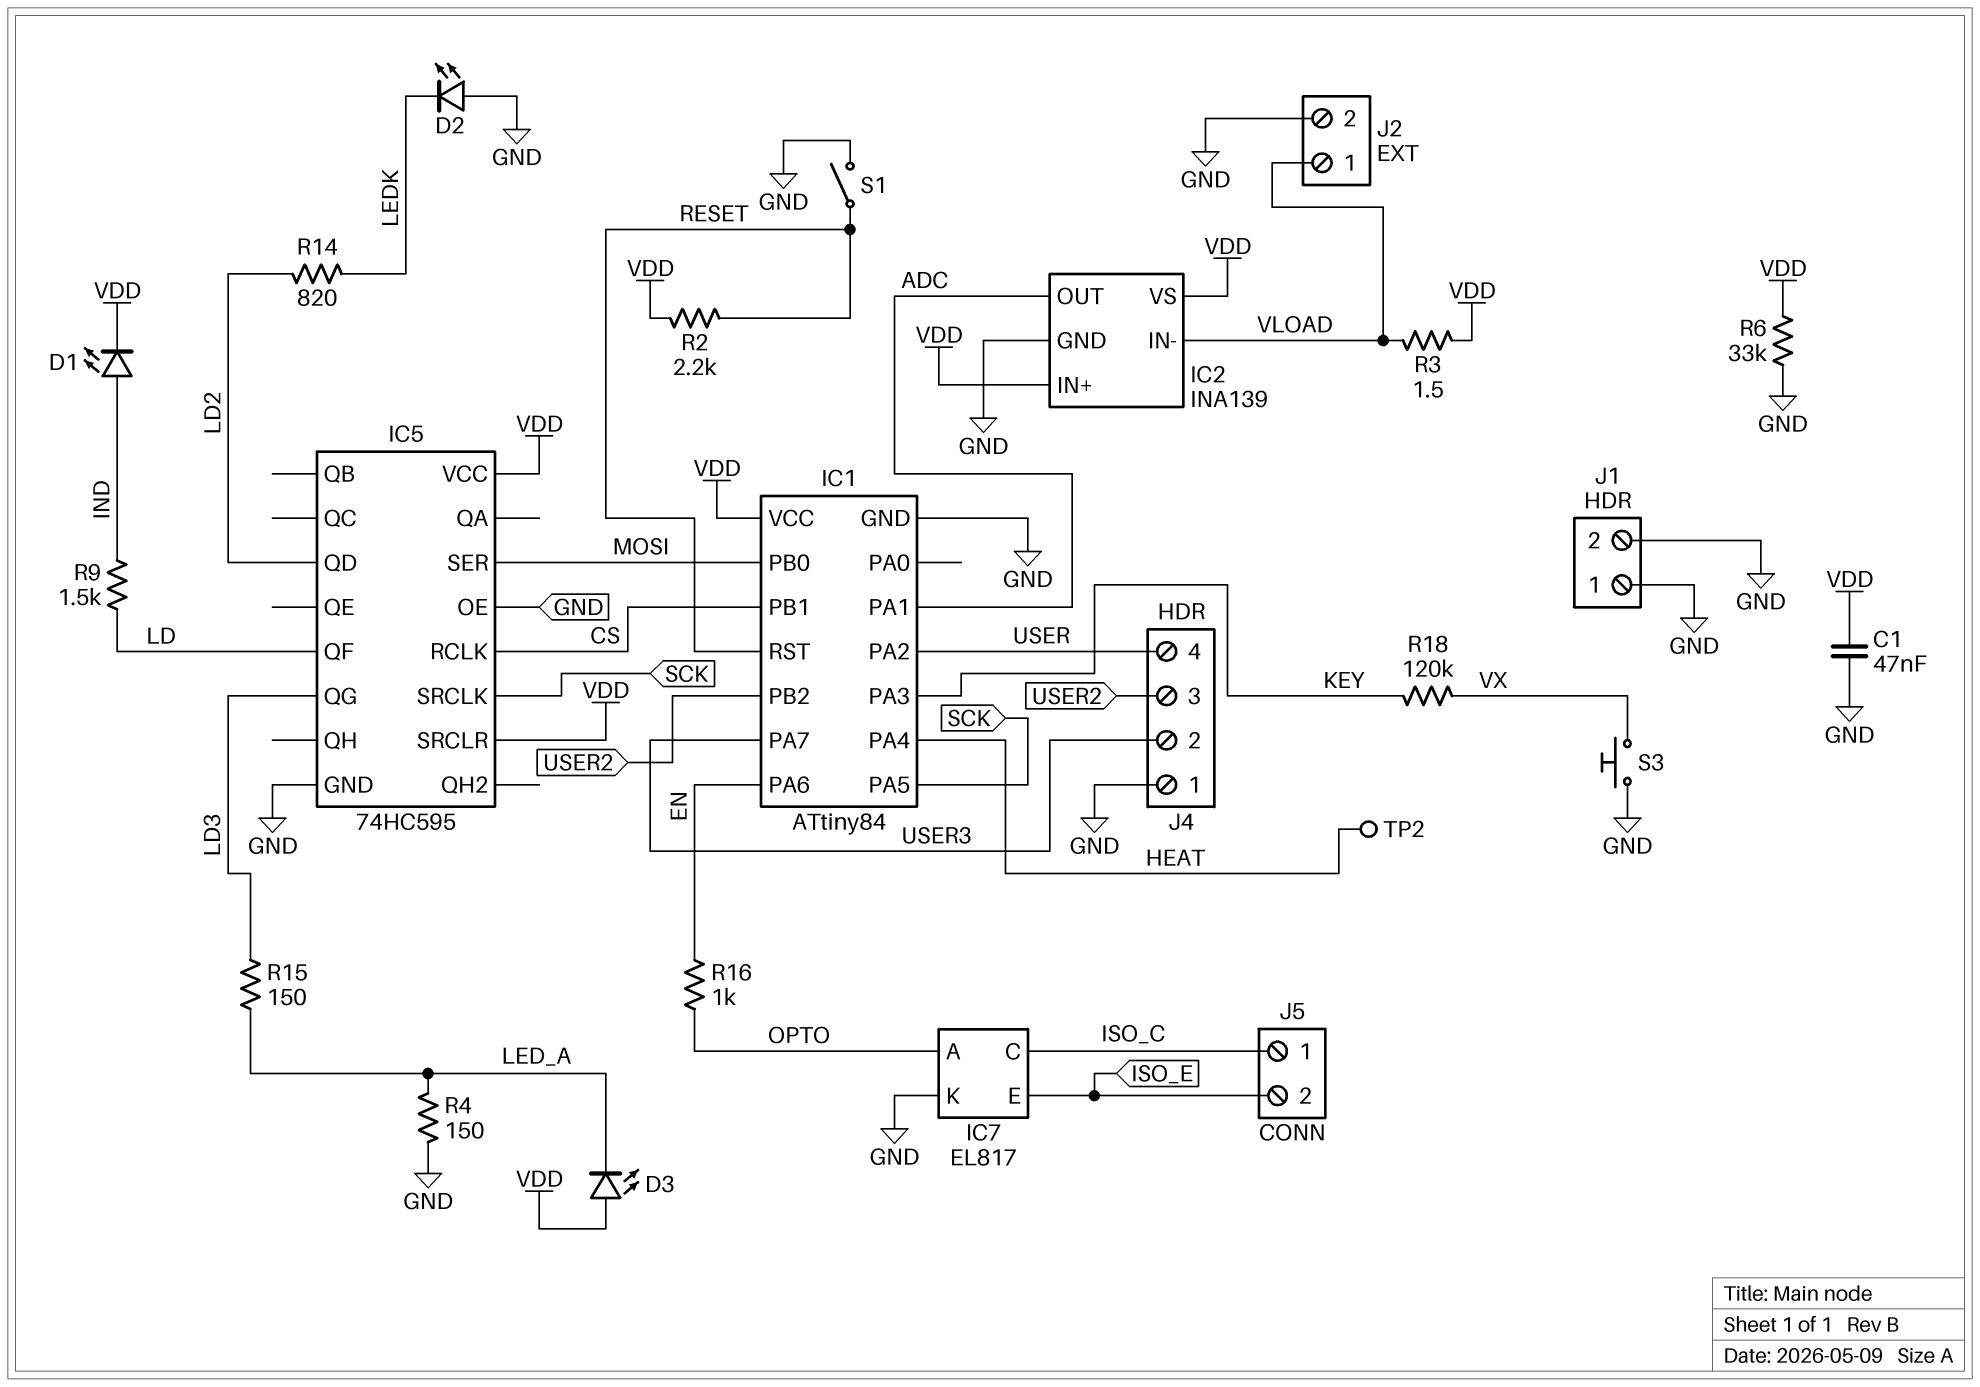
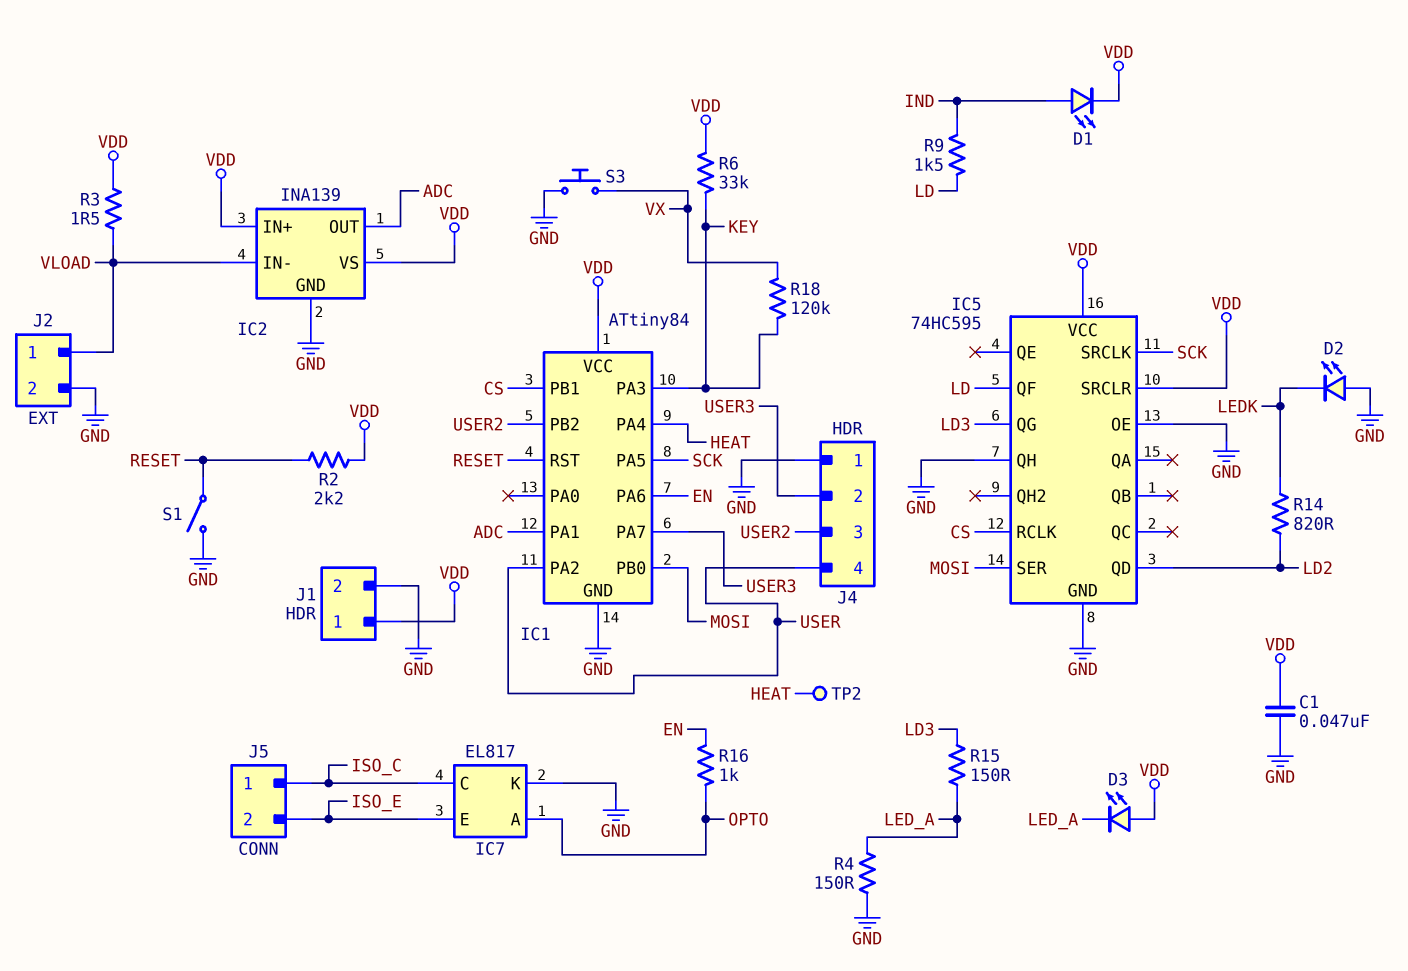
IC5 pin QH: none -> GND
J1 pin 1: GND -> VDD
R6: 33k (GND, VDD) -> 33k (KEY, VDD)

